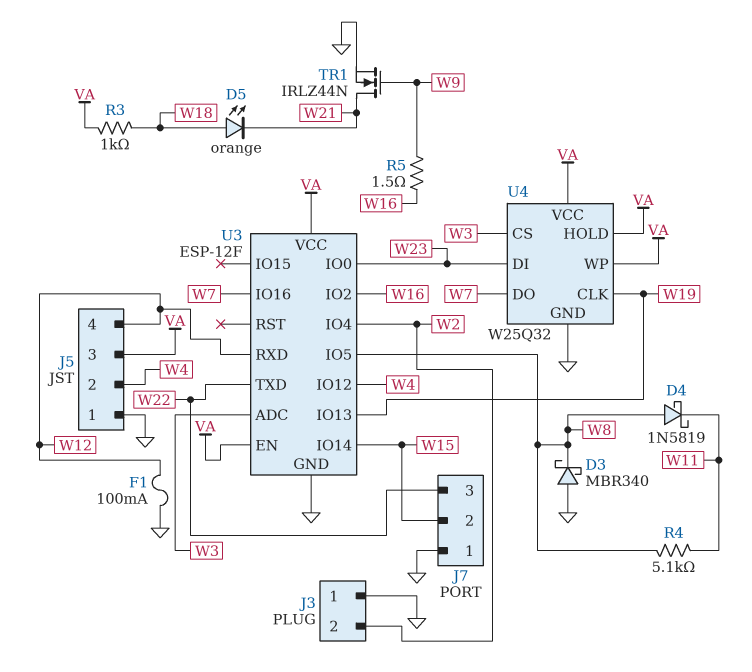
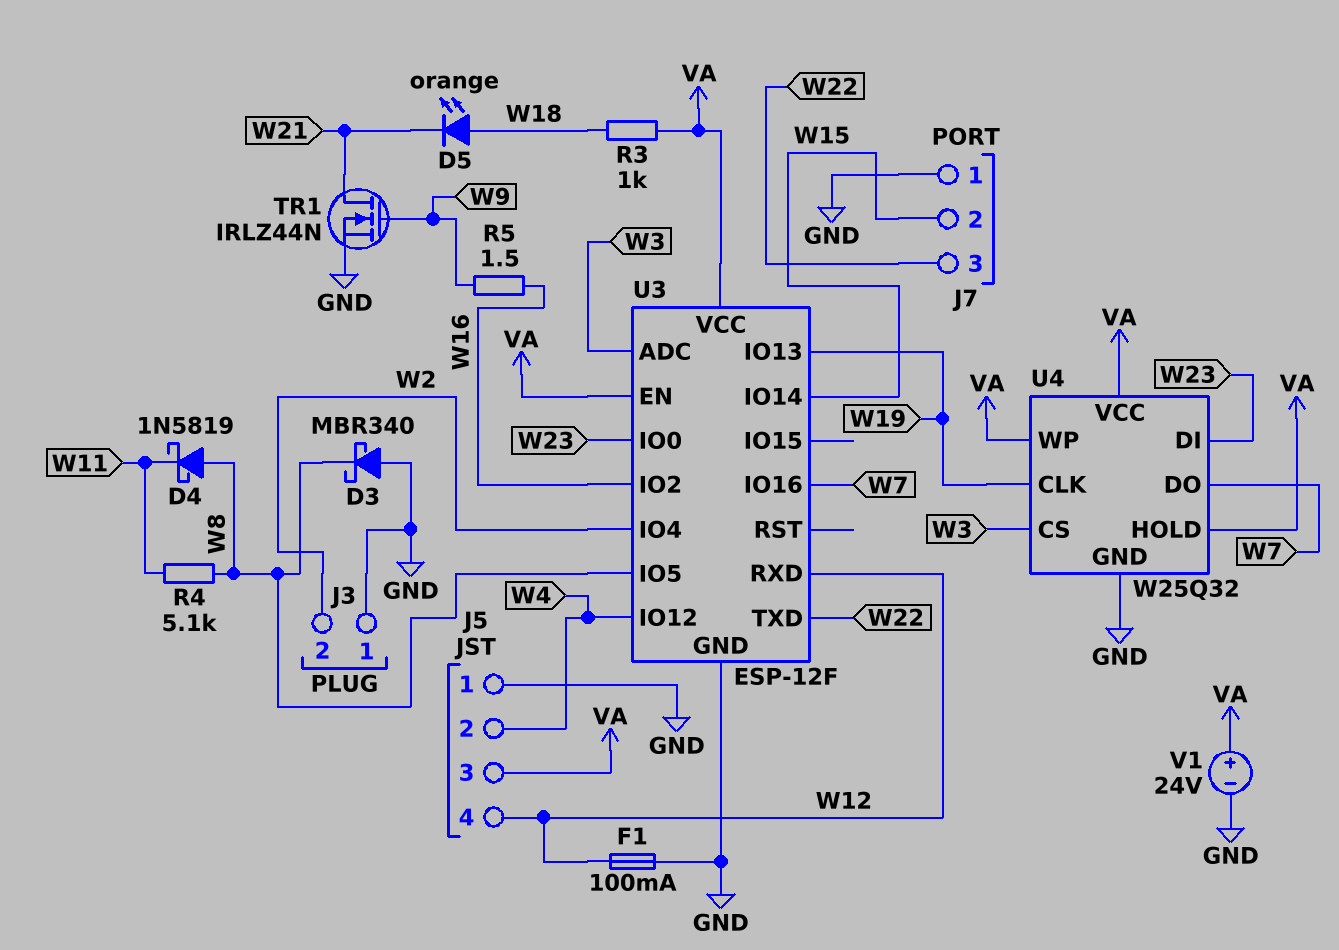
V1: none -> 24V (plus VA, minus GND)

